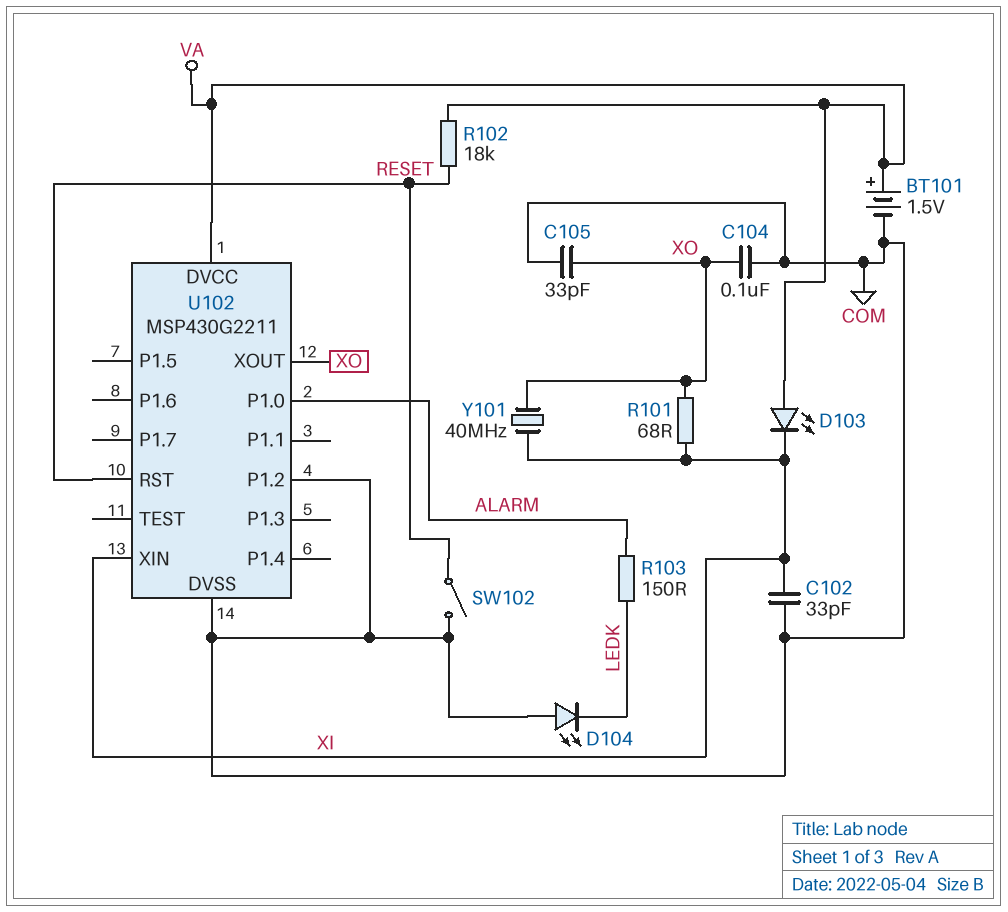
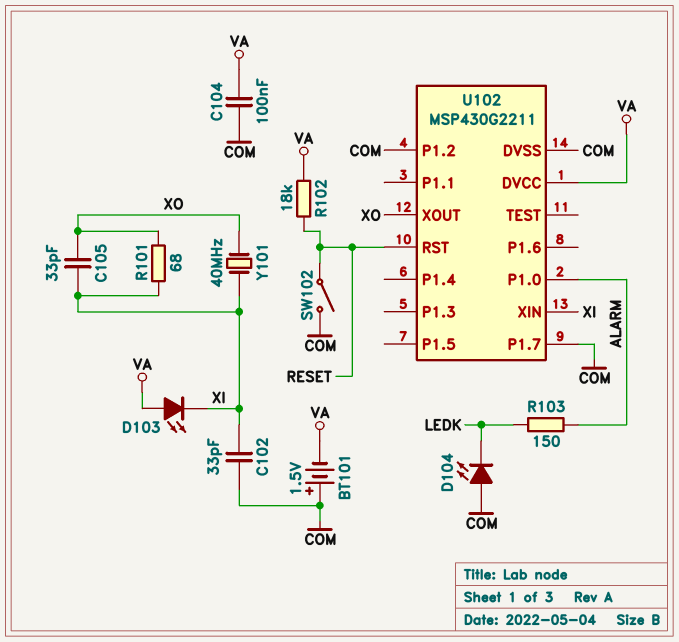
BT101: 1.5V (plus VA, minus COM) -> 1.5V (plus COM, minus VA)
C104: 100nF (COM, XO) -> 100nF (COM, VA)
C105: 33pF (COM, XO) -> 33pF (XI, XO)
U102 pin P1.7: none -> COM

